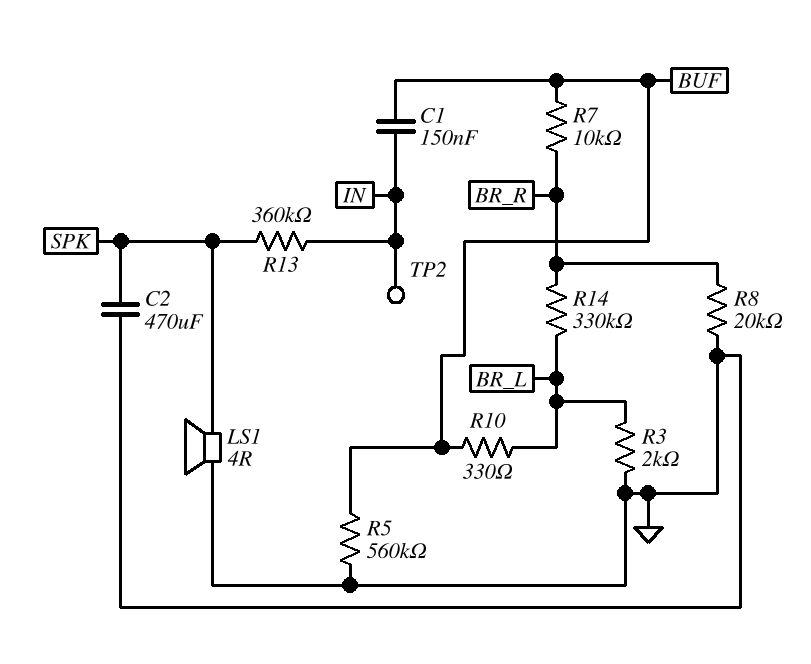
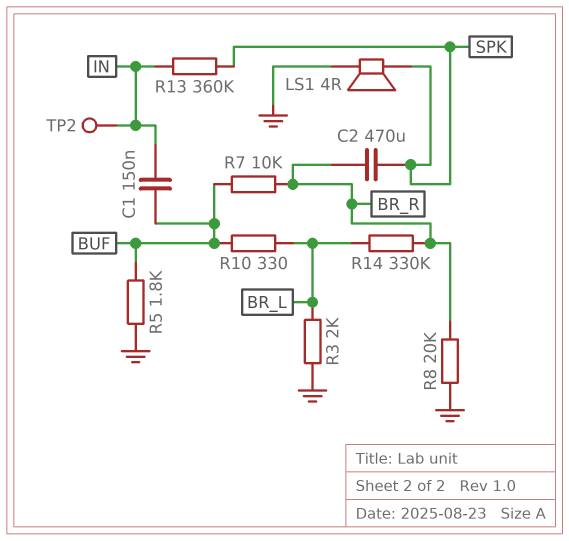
C2: 470uF (GND, SPK) -> 470uF (BR_R, SPK)
R5: 560k (BUF, GND) -> 1.8k (BUF, GND)

